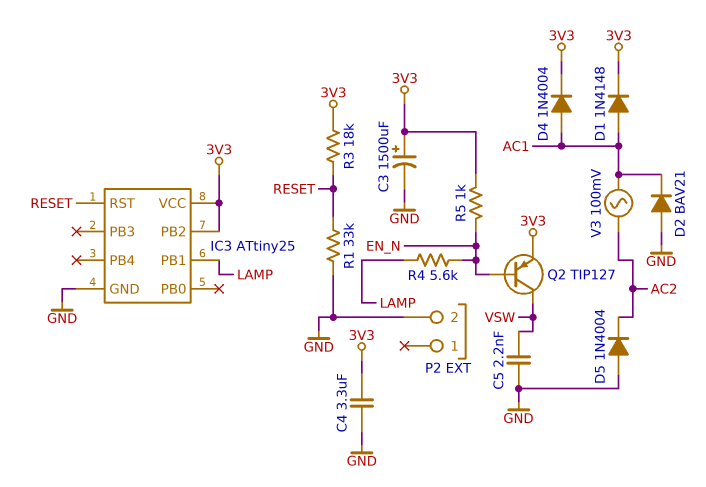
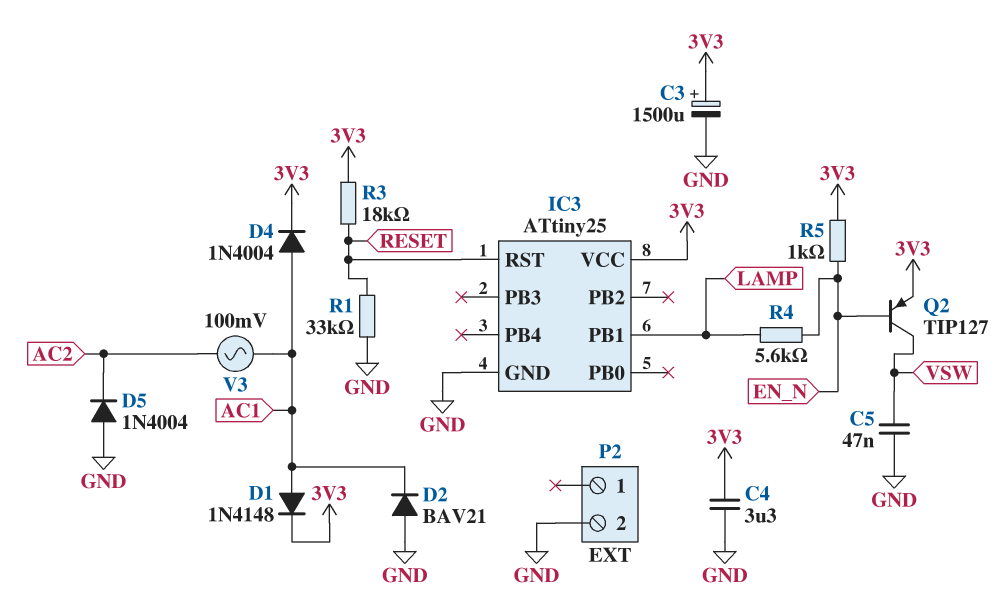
C5: 2.2nF (GND, VSW) -> 47nF (GND, VSW)
IC3 pin PB2: 3V3 -> none

